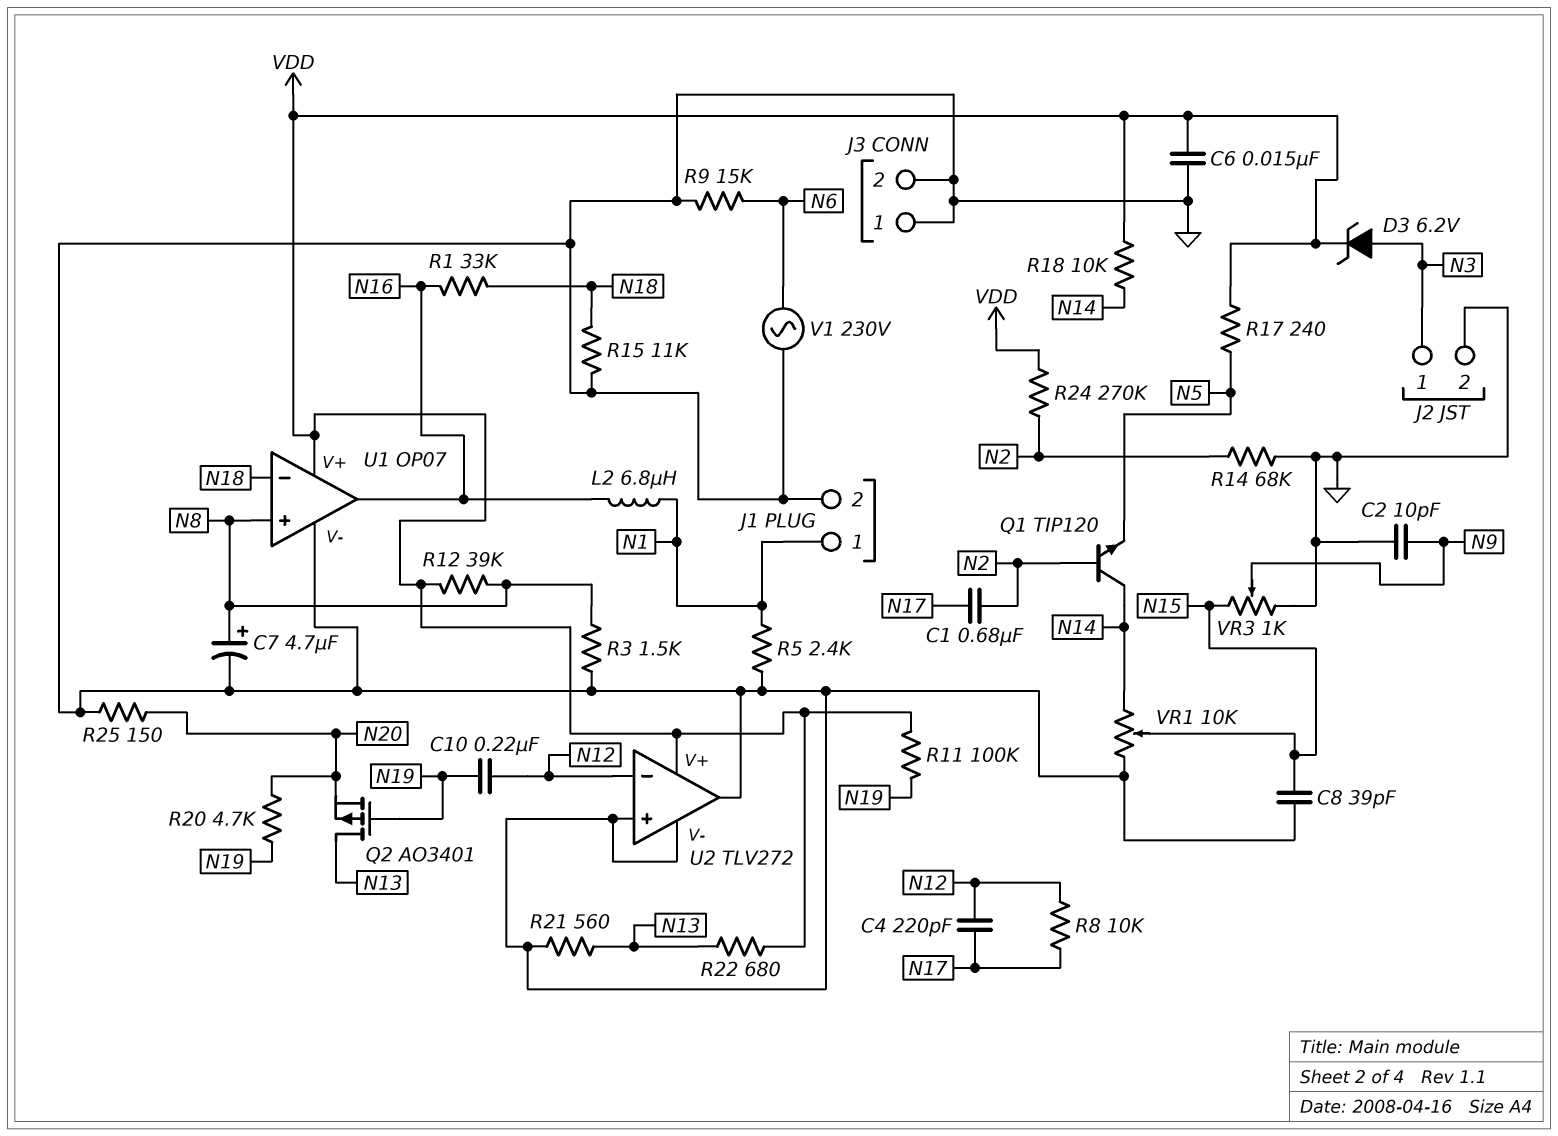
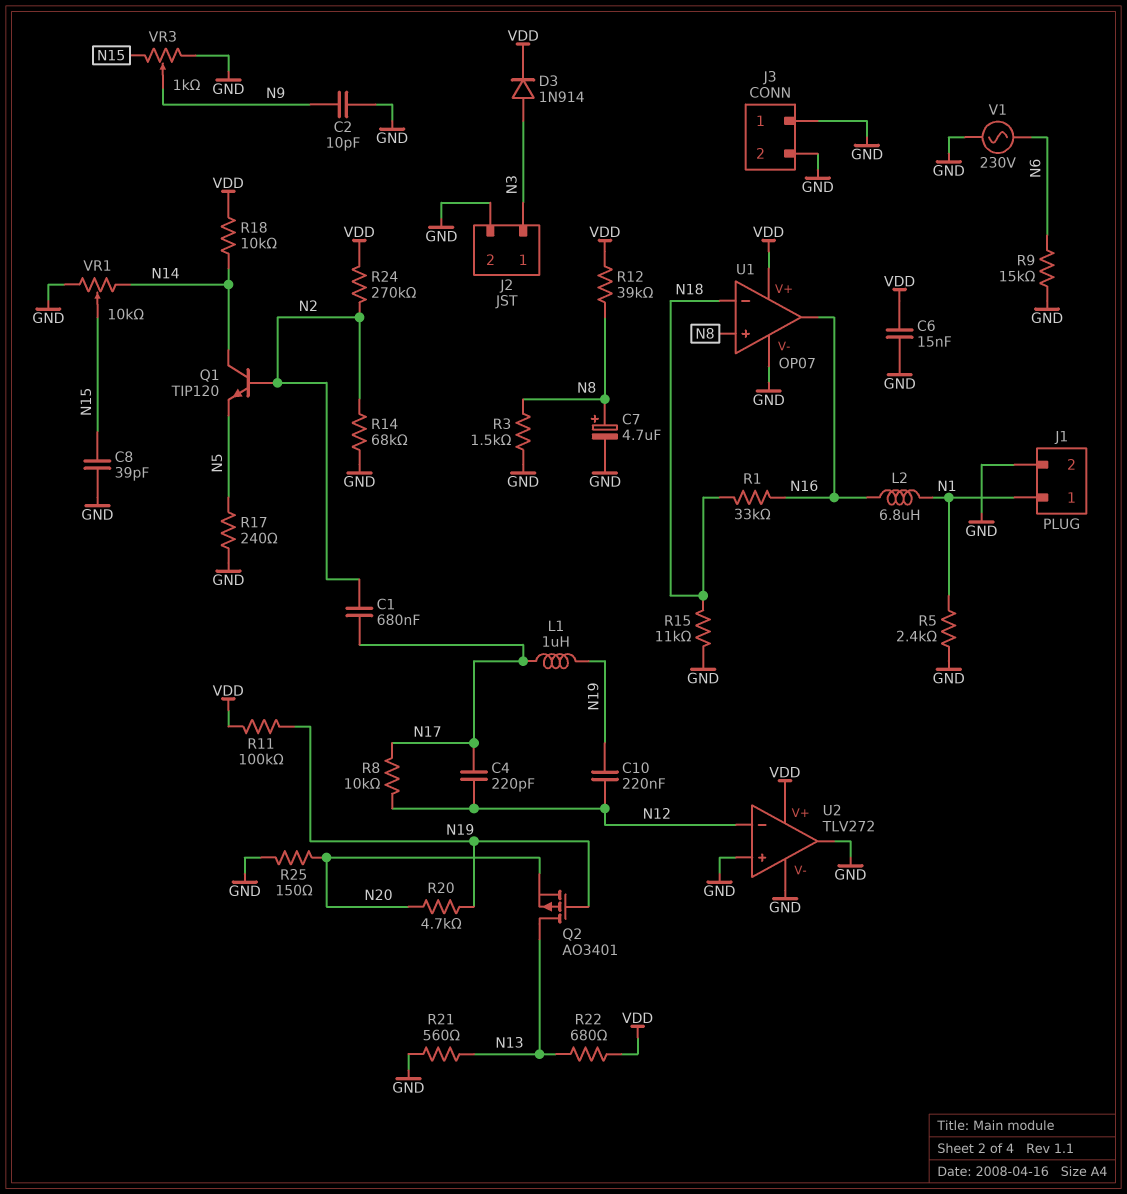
D3: zener 6.2V (A N3, K VDD) -> diode 1N914 (A N3, K VDD)
L1: none -> 1uH (N17, N19)
R17: 240 (N5, VDD) -> 240 (GND, N5)

